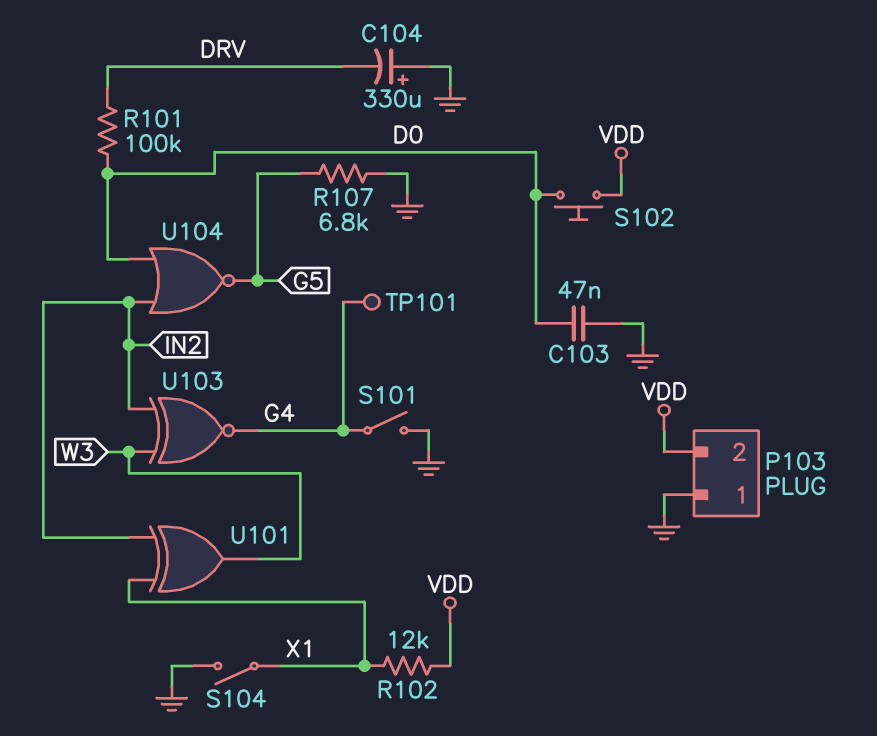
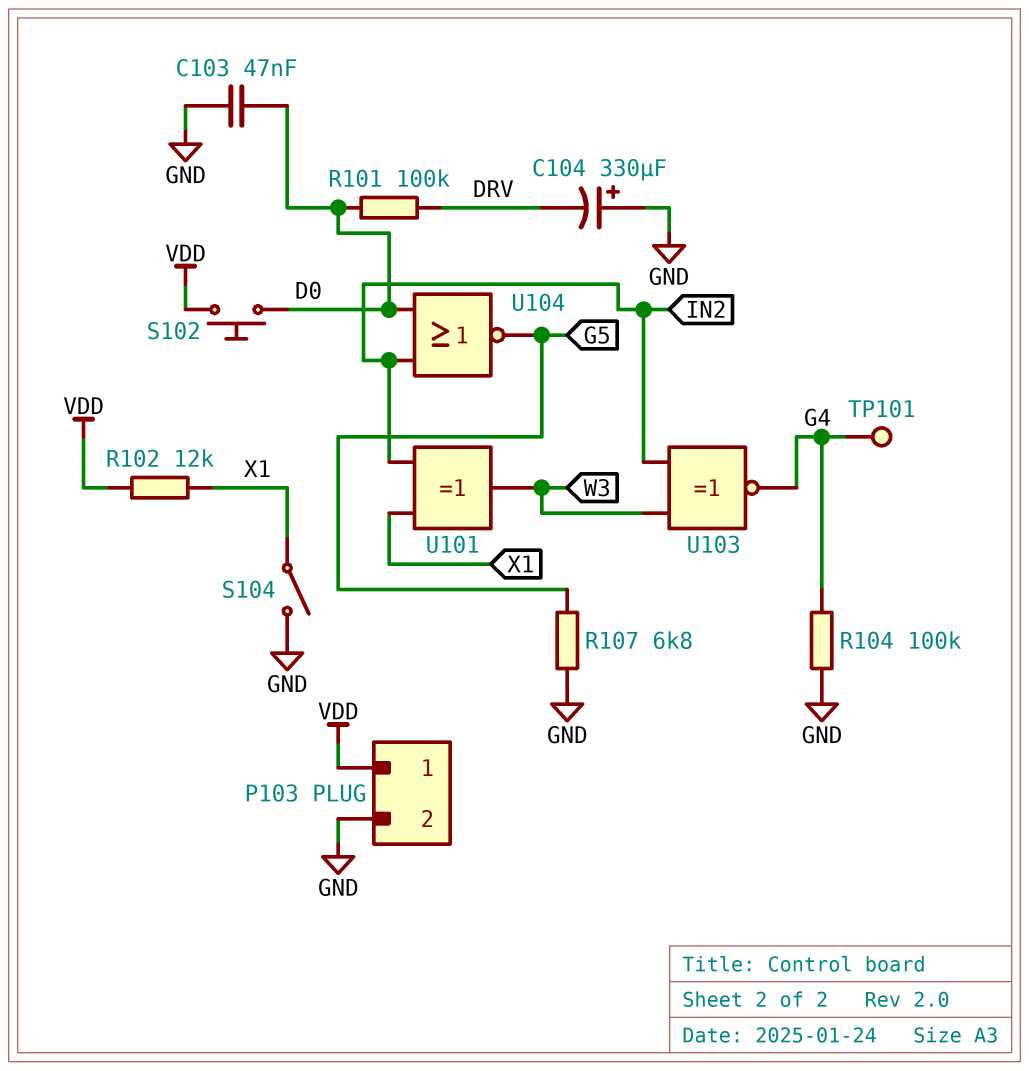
P103 pin 1: GND -> VDD
P103 pin 2: VDD -> GND
R104: none -> 100k (G4, GND)
S101: switch (G4, GND) -> none

